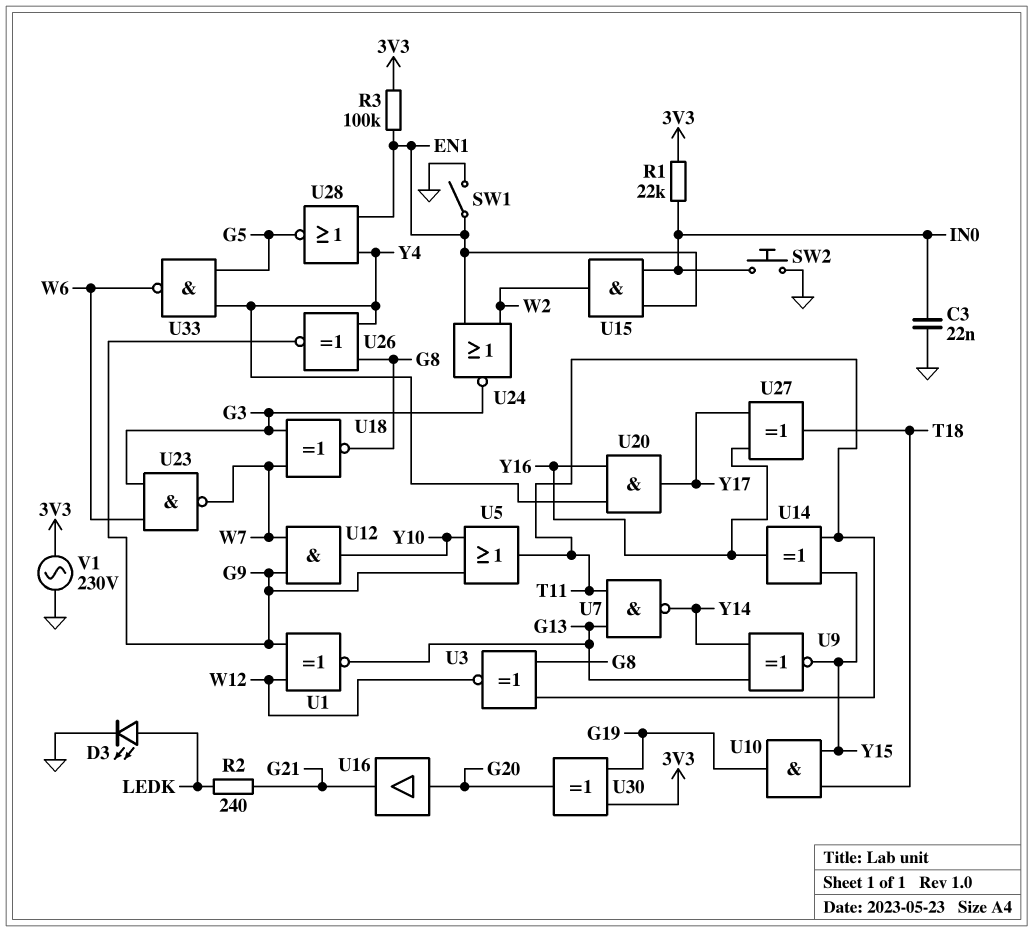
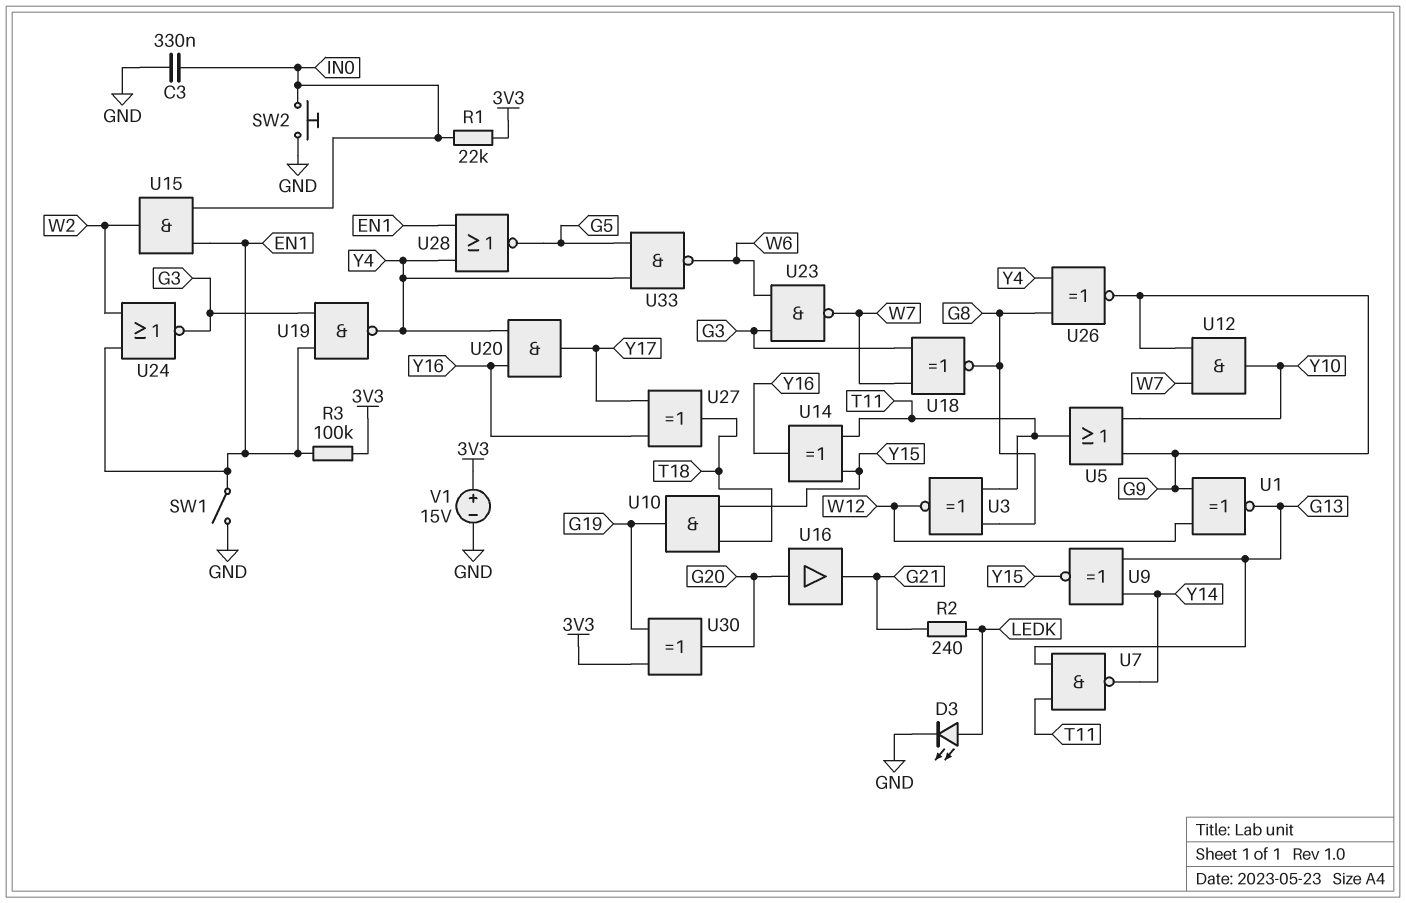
C3: 22nF (GND, IN0) -> 330nF (GND, IN0)
U19: none -> NAND (in EN1, in G3, out Y4)
V1: AC 230V (3V3, GND) -> 15V (plus 3V3, minus GND)

